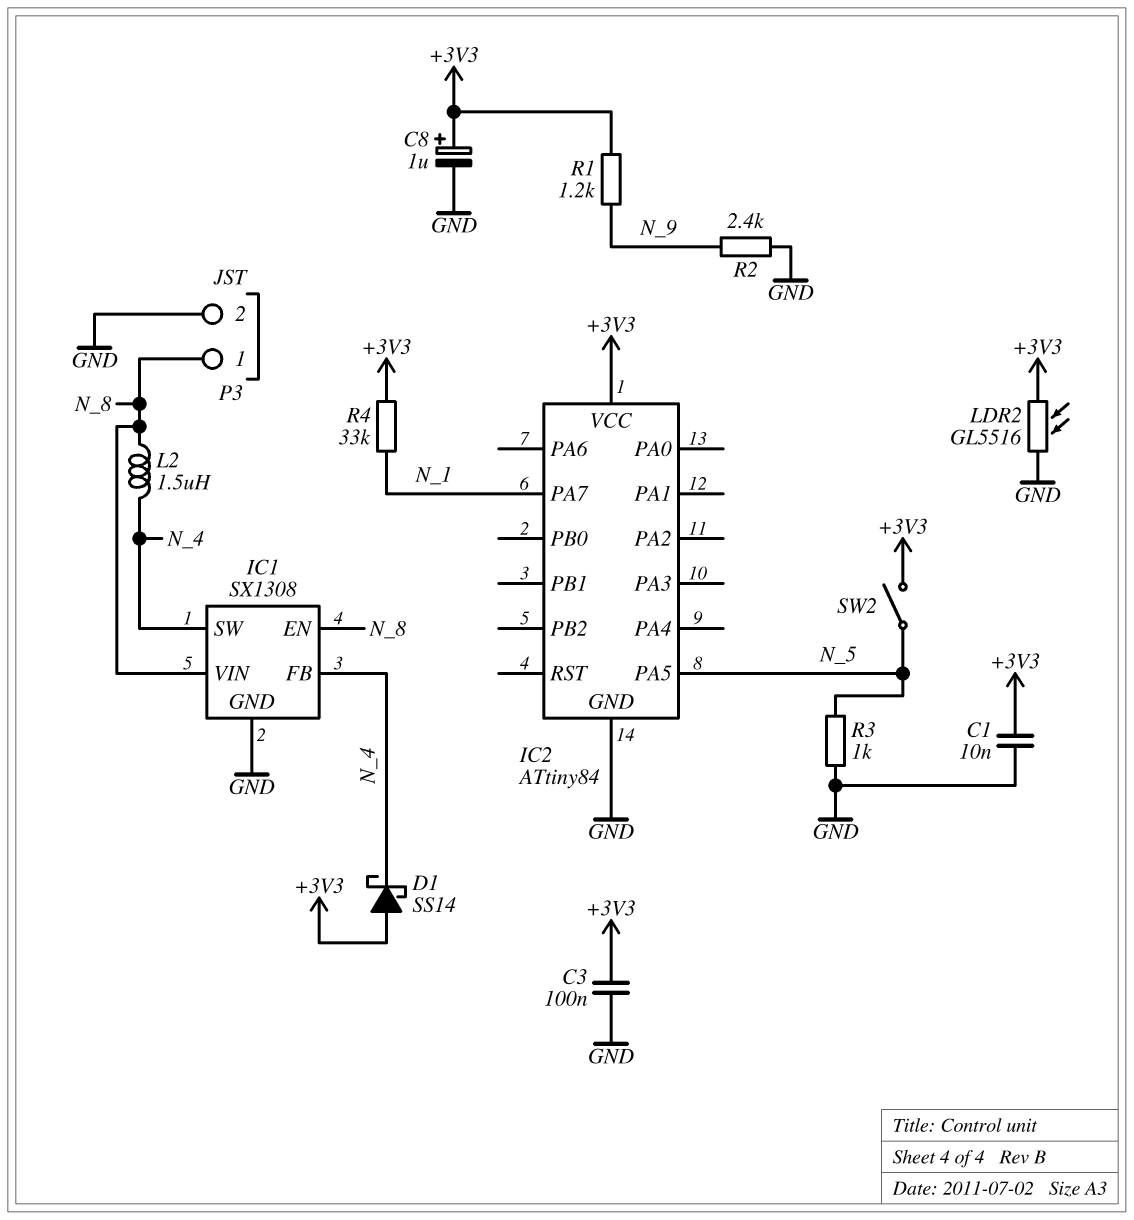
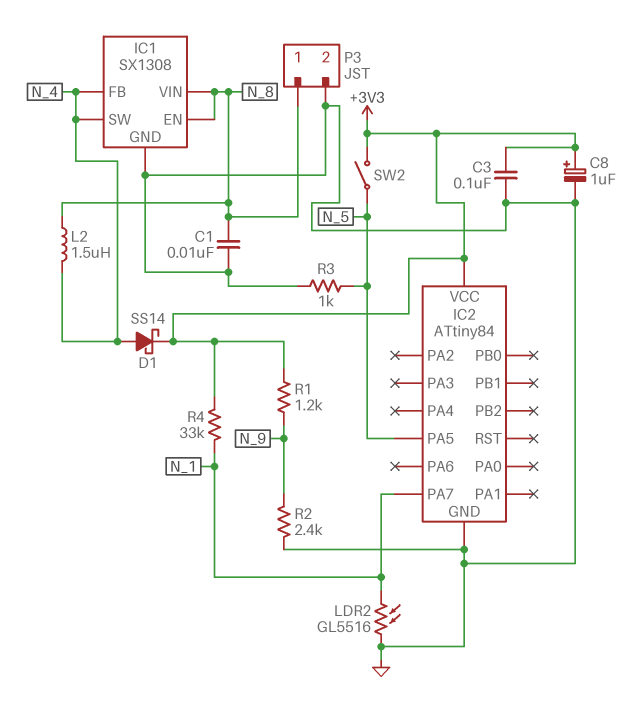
C1: 10nF (+3V3, GND) -> 10nF (GND, N_8)
D1: schottky SS14 (A +3V3, K N_4) -> schottky SS14 (A N_4, K +3V3)
LDR2: GL5516 (+3V3, GND) -> GL5516 (GND, N_1)

